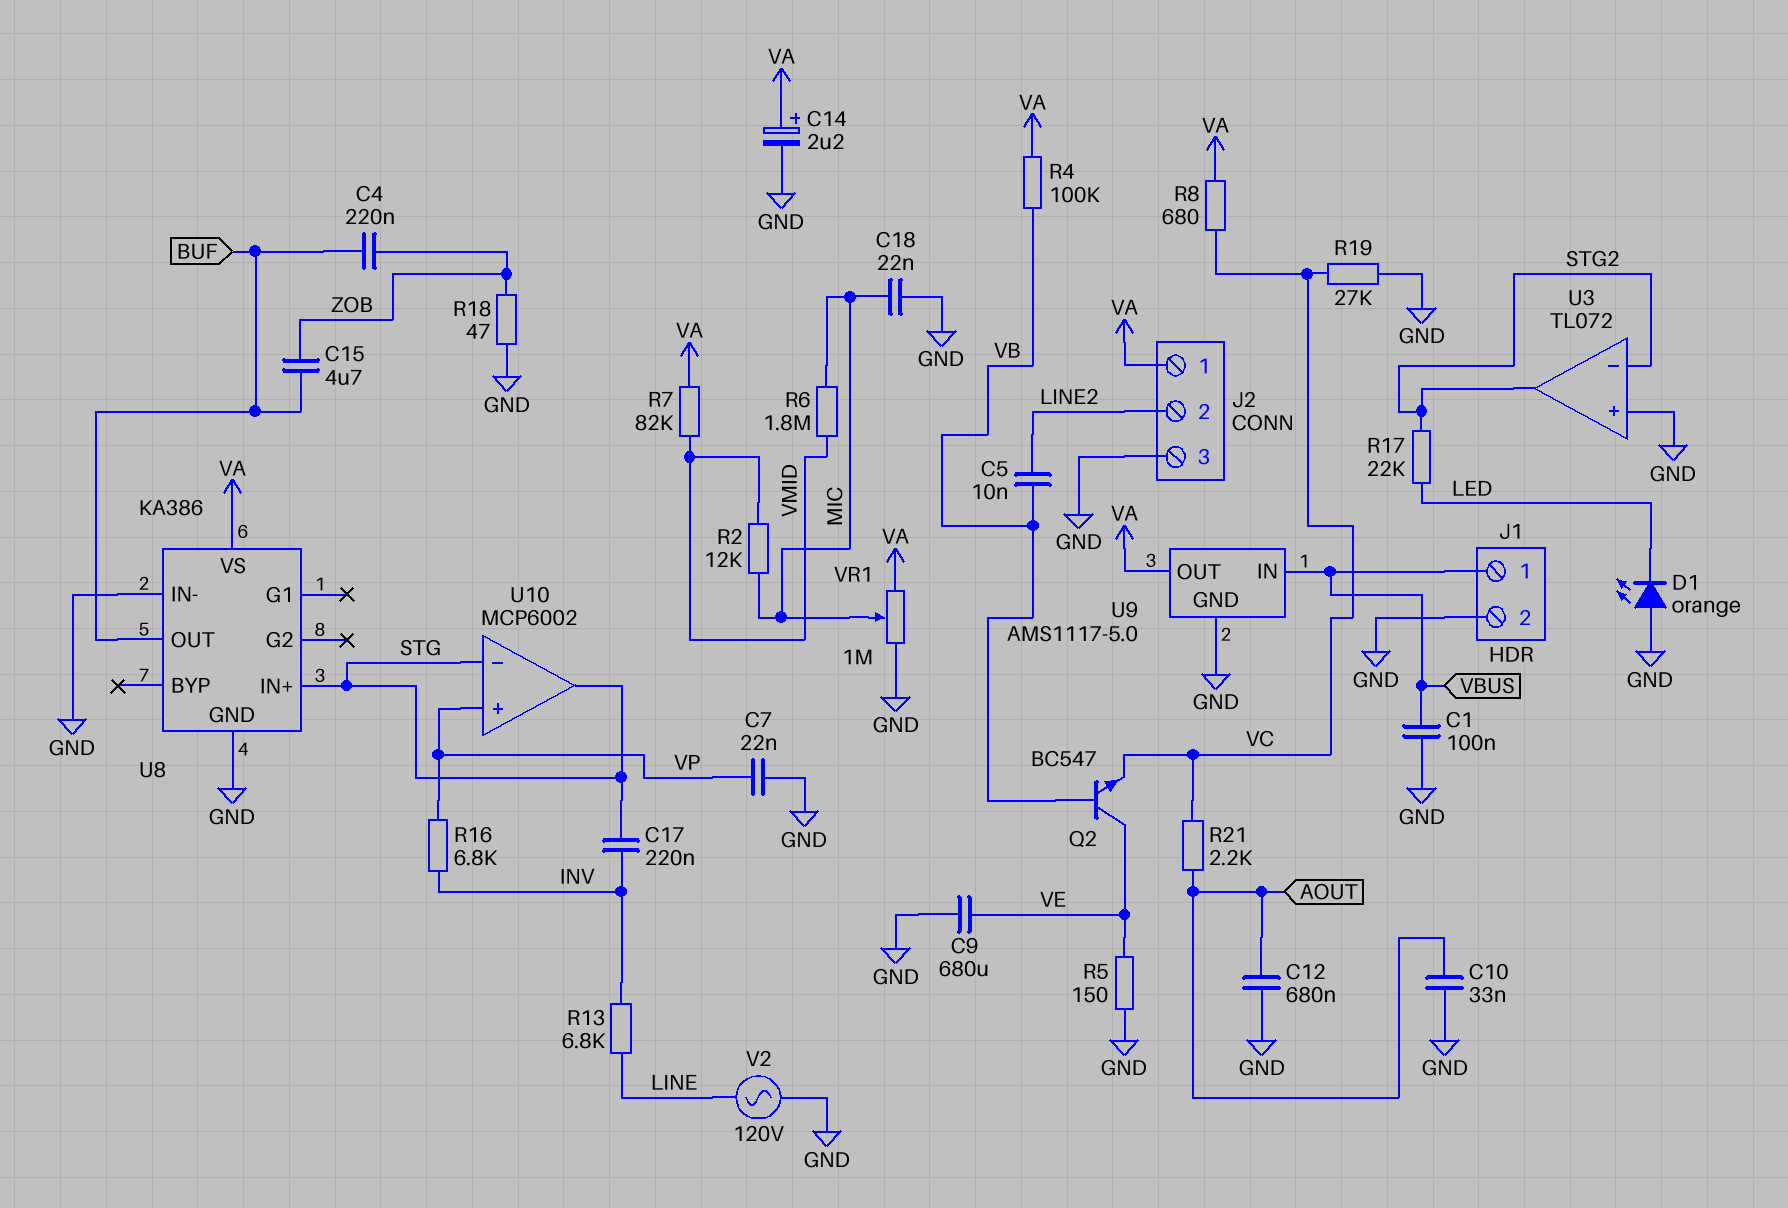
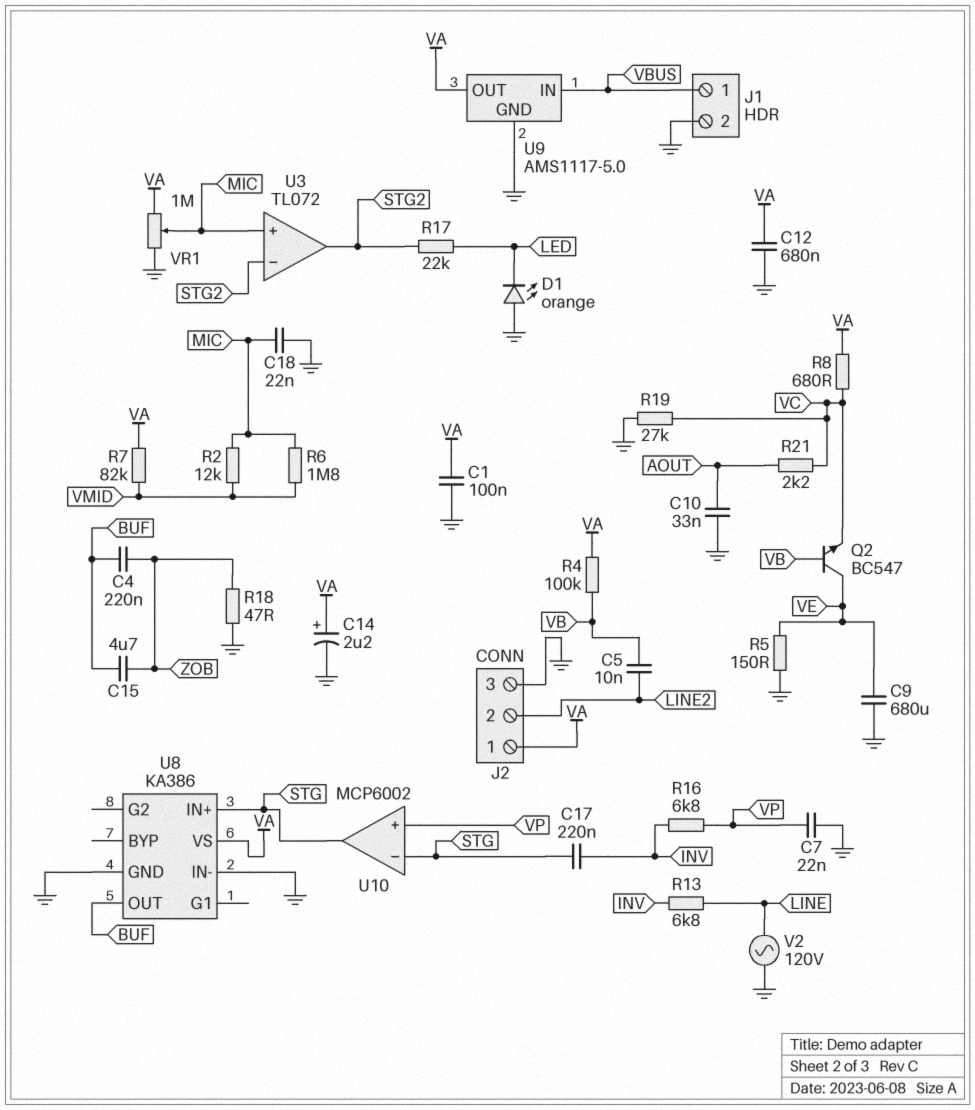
C1: 100nF (GND, VBUS) -> 100nF (GND, VA)
C12: 680nF (AOUT, GND) -> 680nF (GND, VA)
U3 pin in+: GND -> MIC

